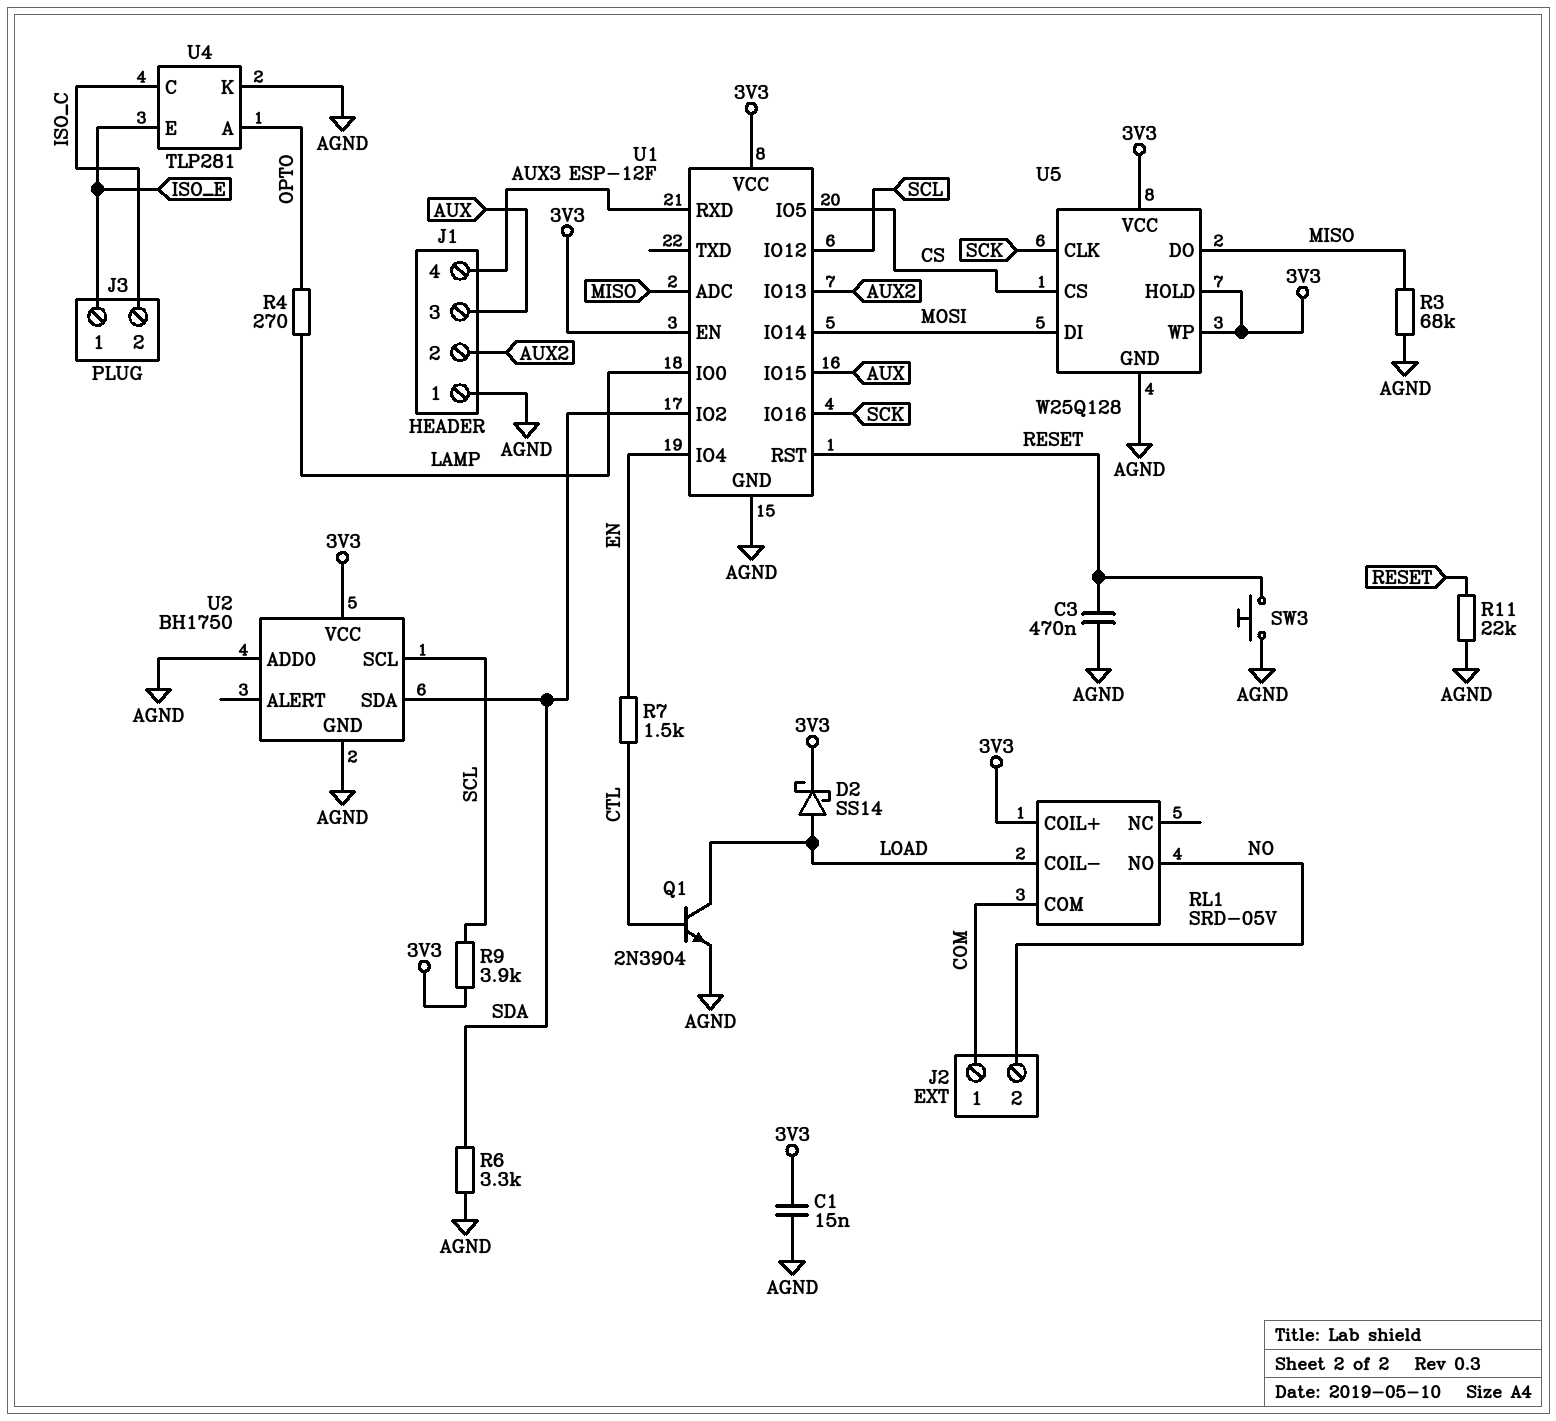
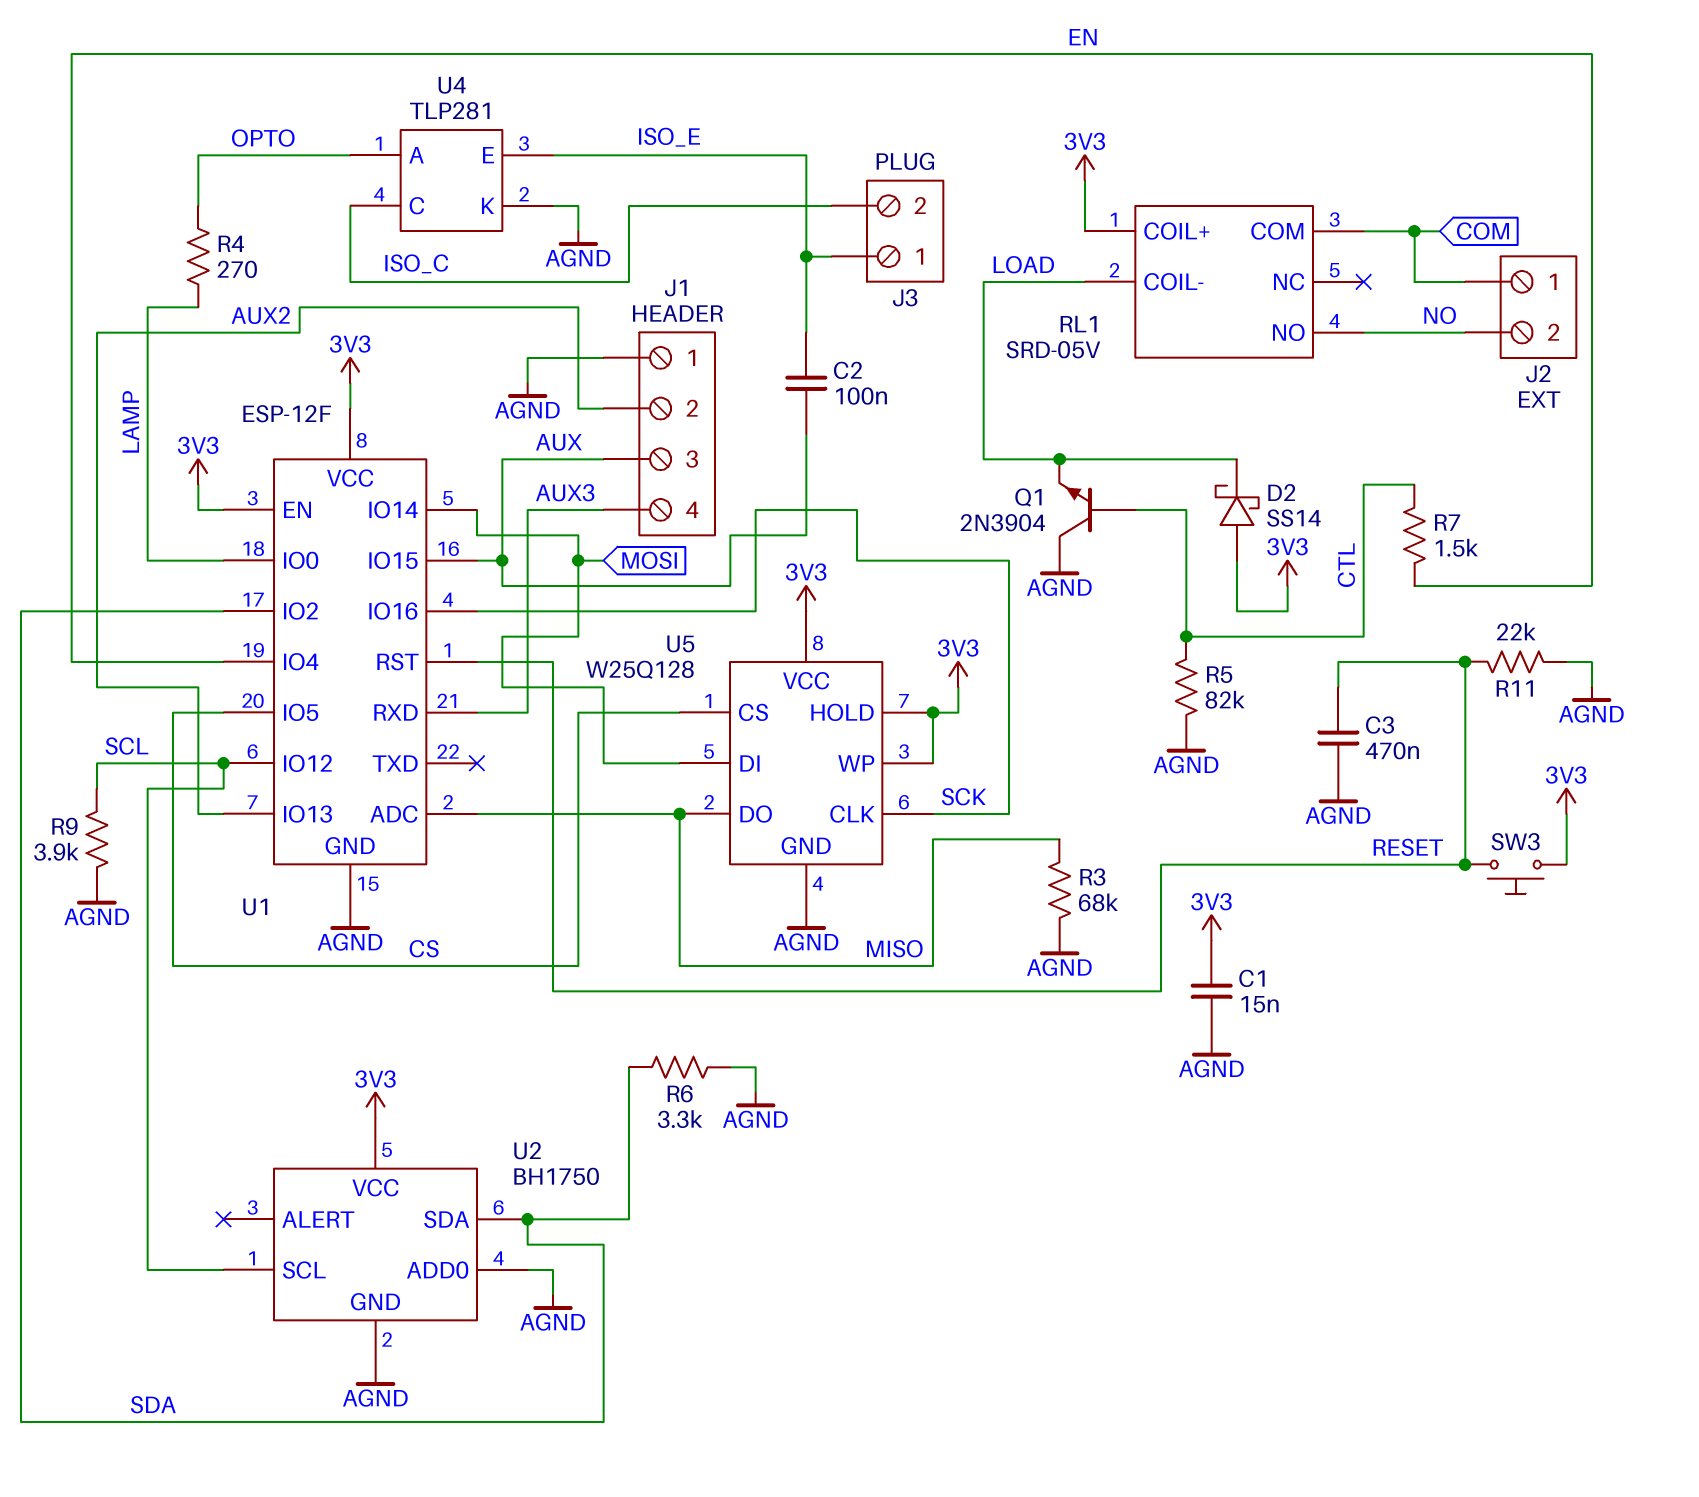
C2: none -> 100nF (AUX, ISO_E)
D2: schottky SS14 (A LOAD, K 3V3) -> schottky SS14 (A 3V3, K LOAD)
Q1: NPN 2N3904 (B CTL, C LOAD, E AGND) -> NPN 2N3904 (B CTL, C AGND, E LOAD)
R5: none -> 82k (AGND, CTL)
R9: 3.9k (3V3, SCL) -> 3.9k (AGND, SCL)
SW3: button (AGND, RESET) -> button (3V3, RESET)

